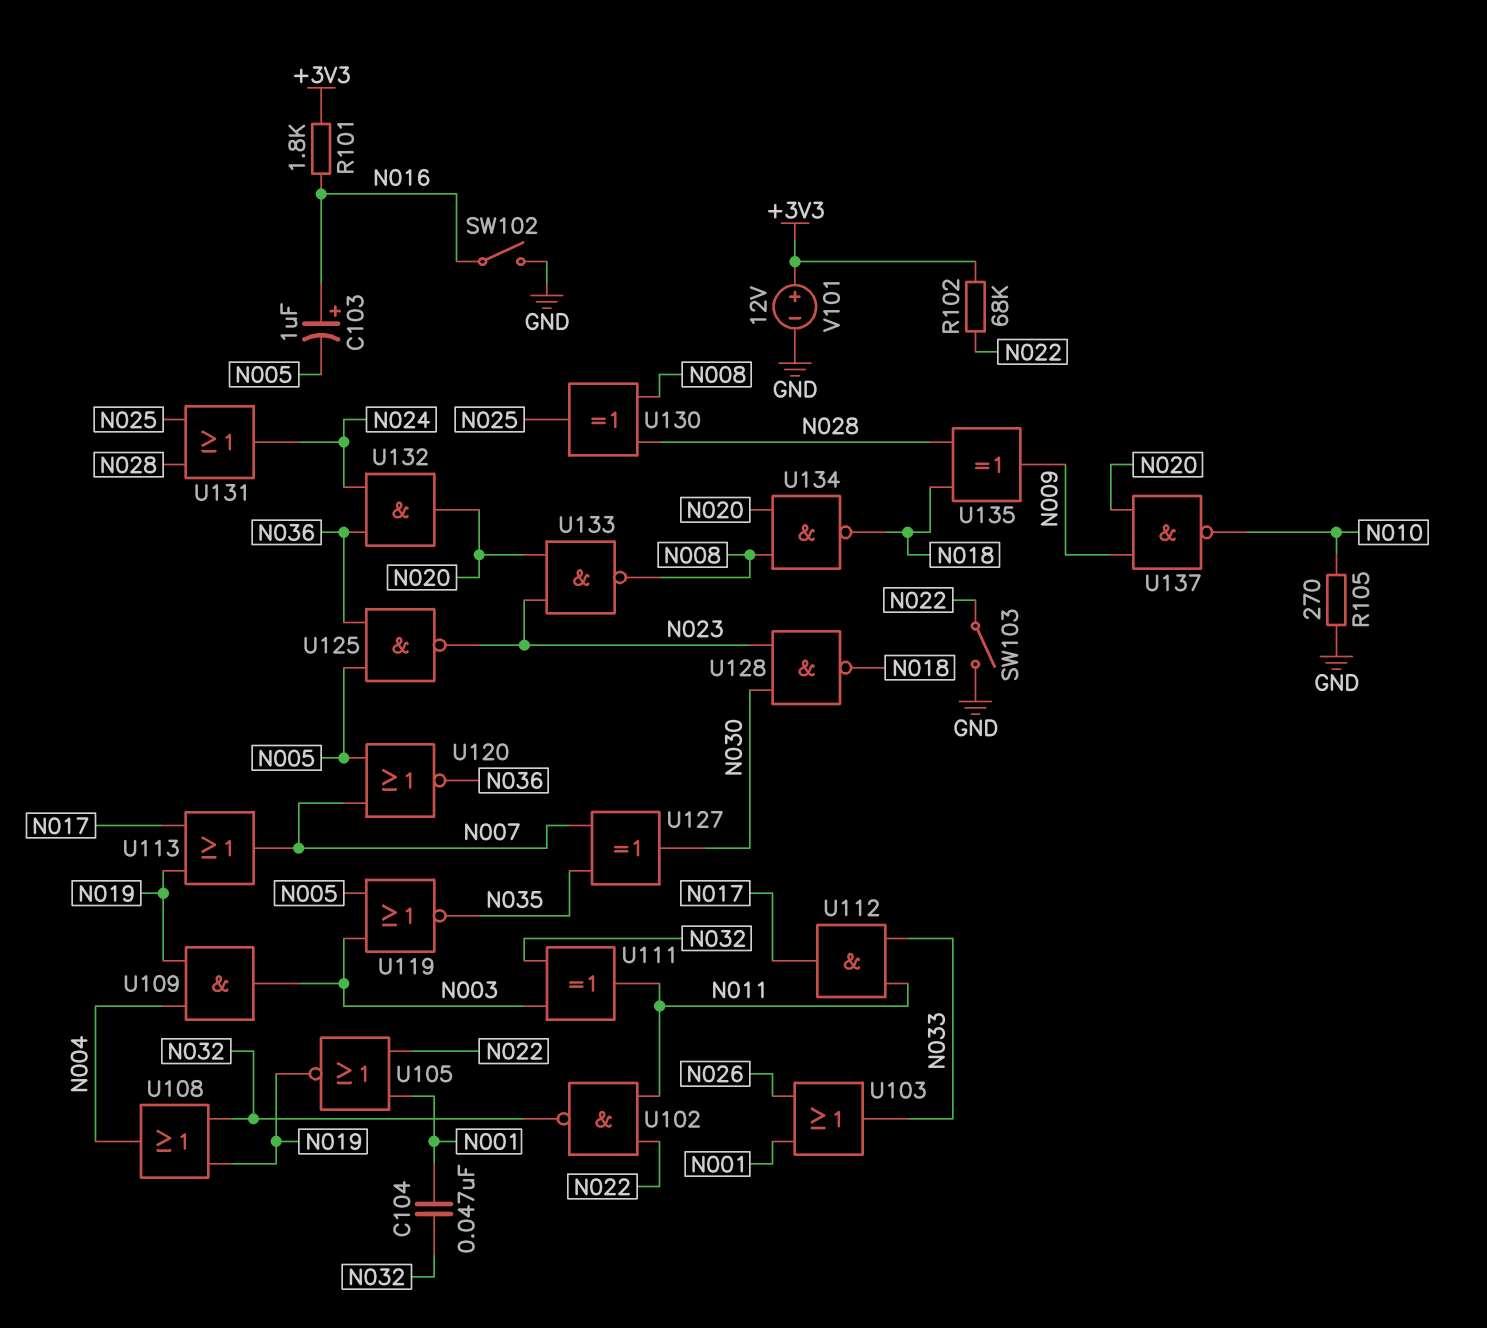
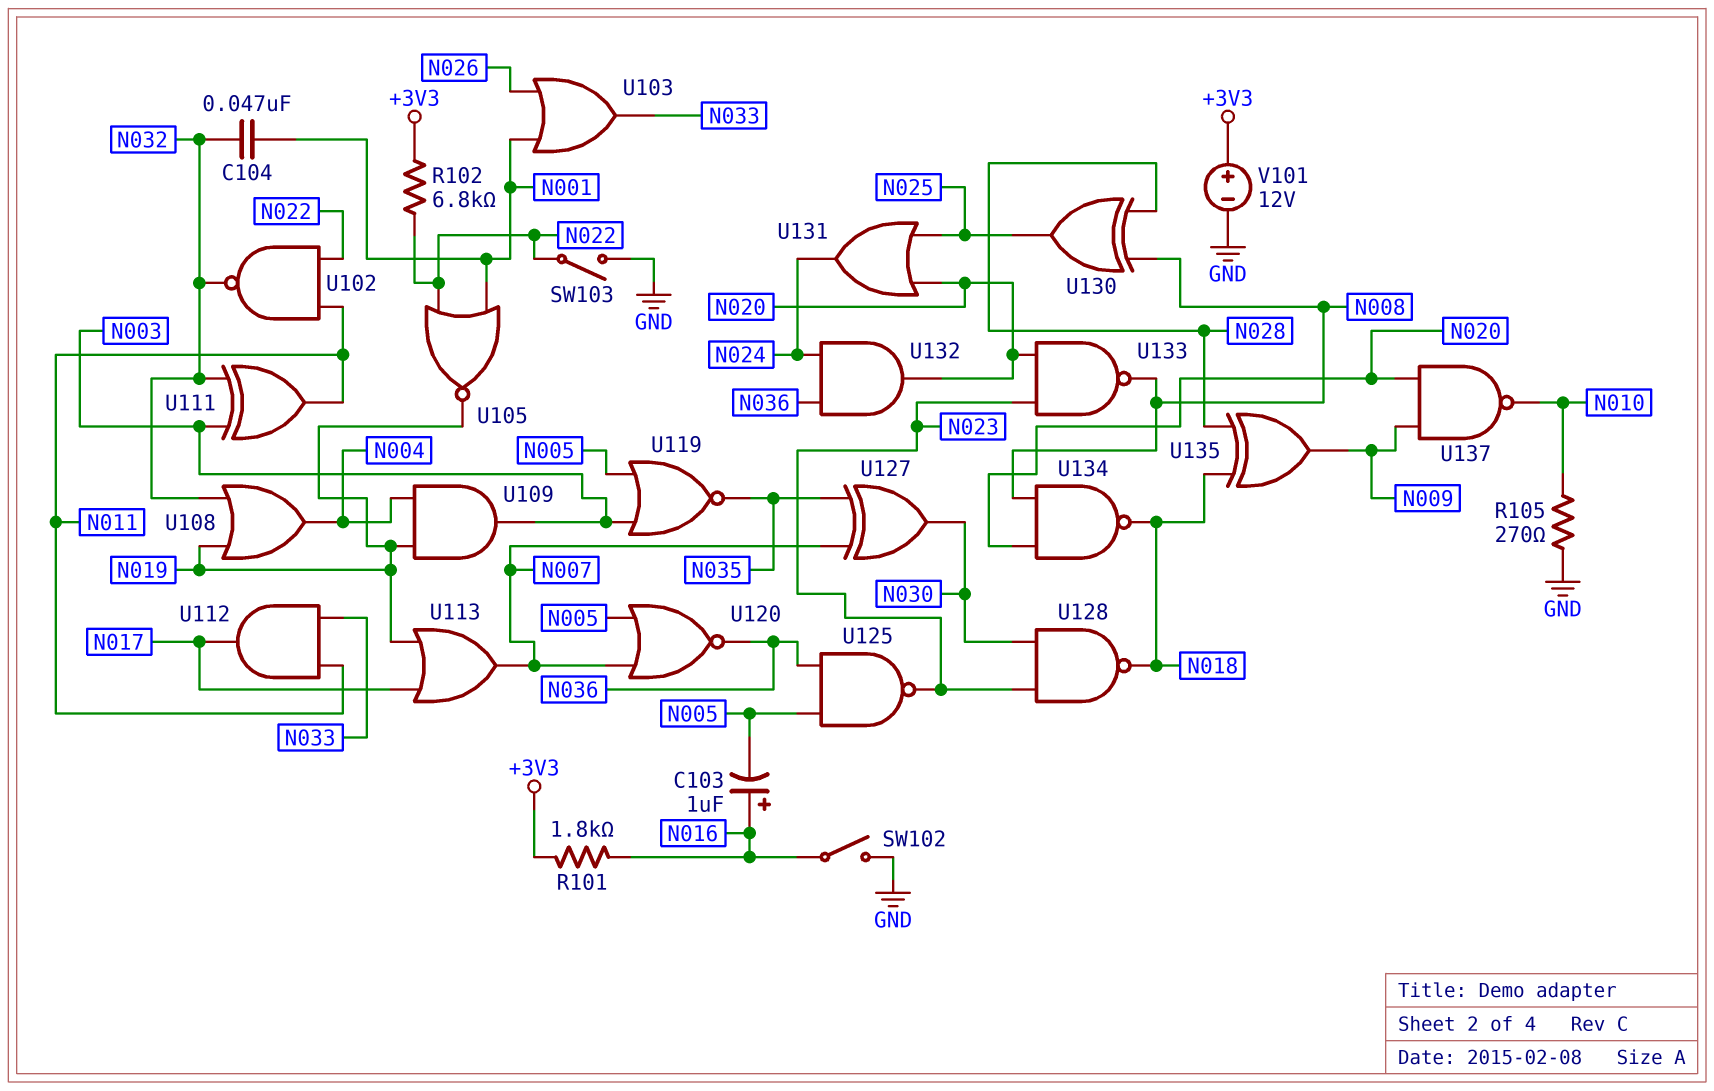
R102: 68k (+3V3, N022) -> 6.8k (+3V3, N022)
U131: OR (in N025, in N028, out N024) -> OR (in N020, in N025, out N024)

